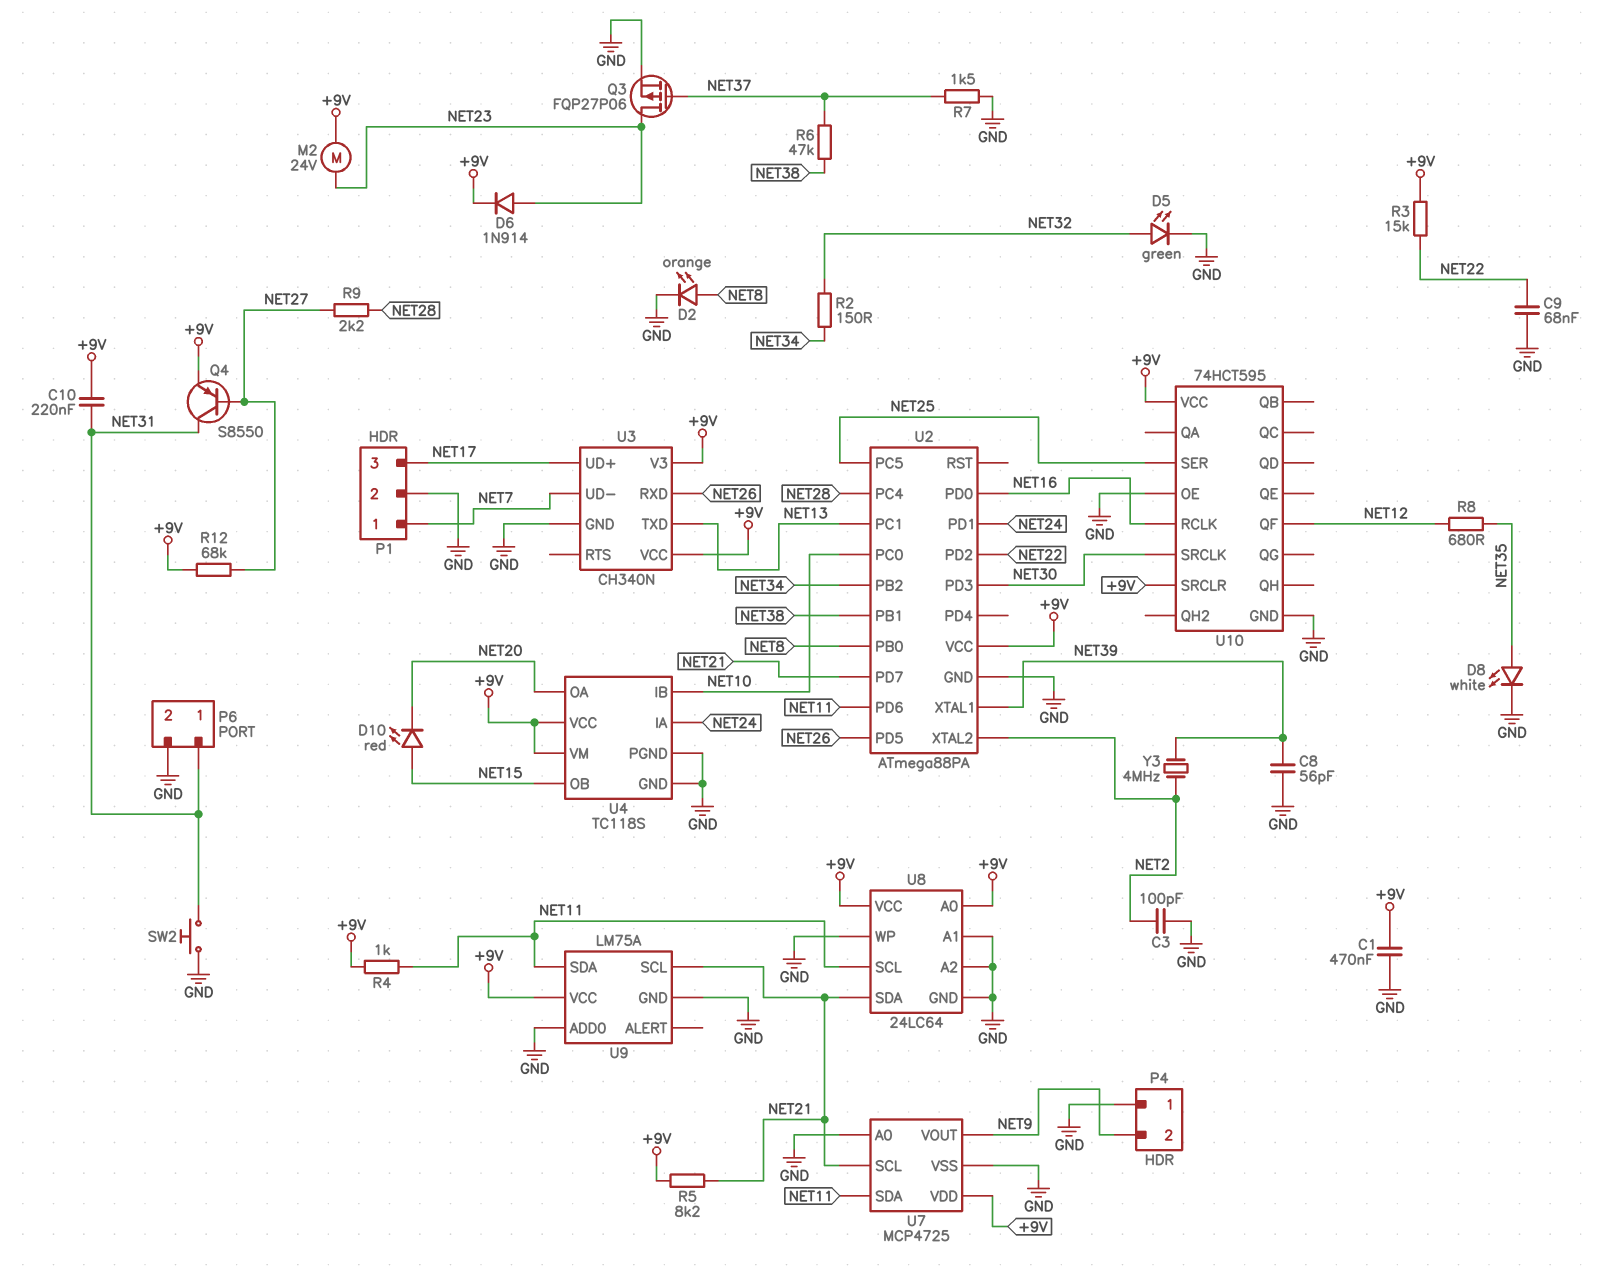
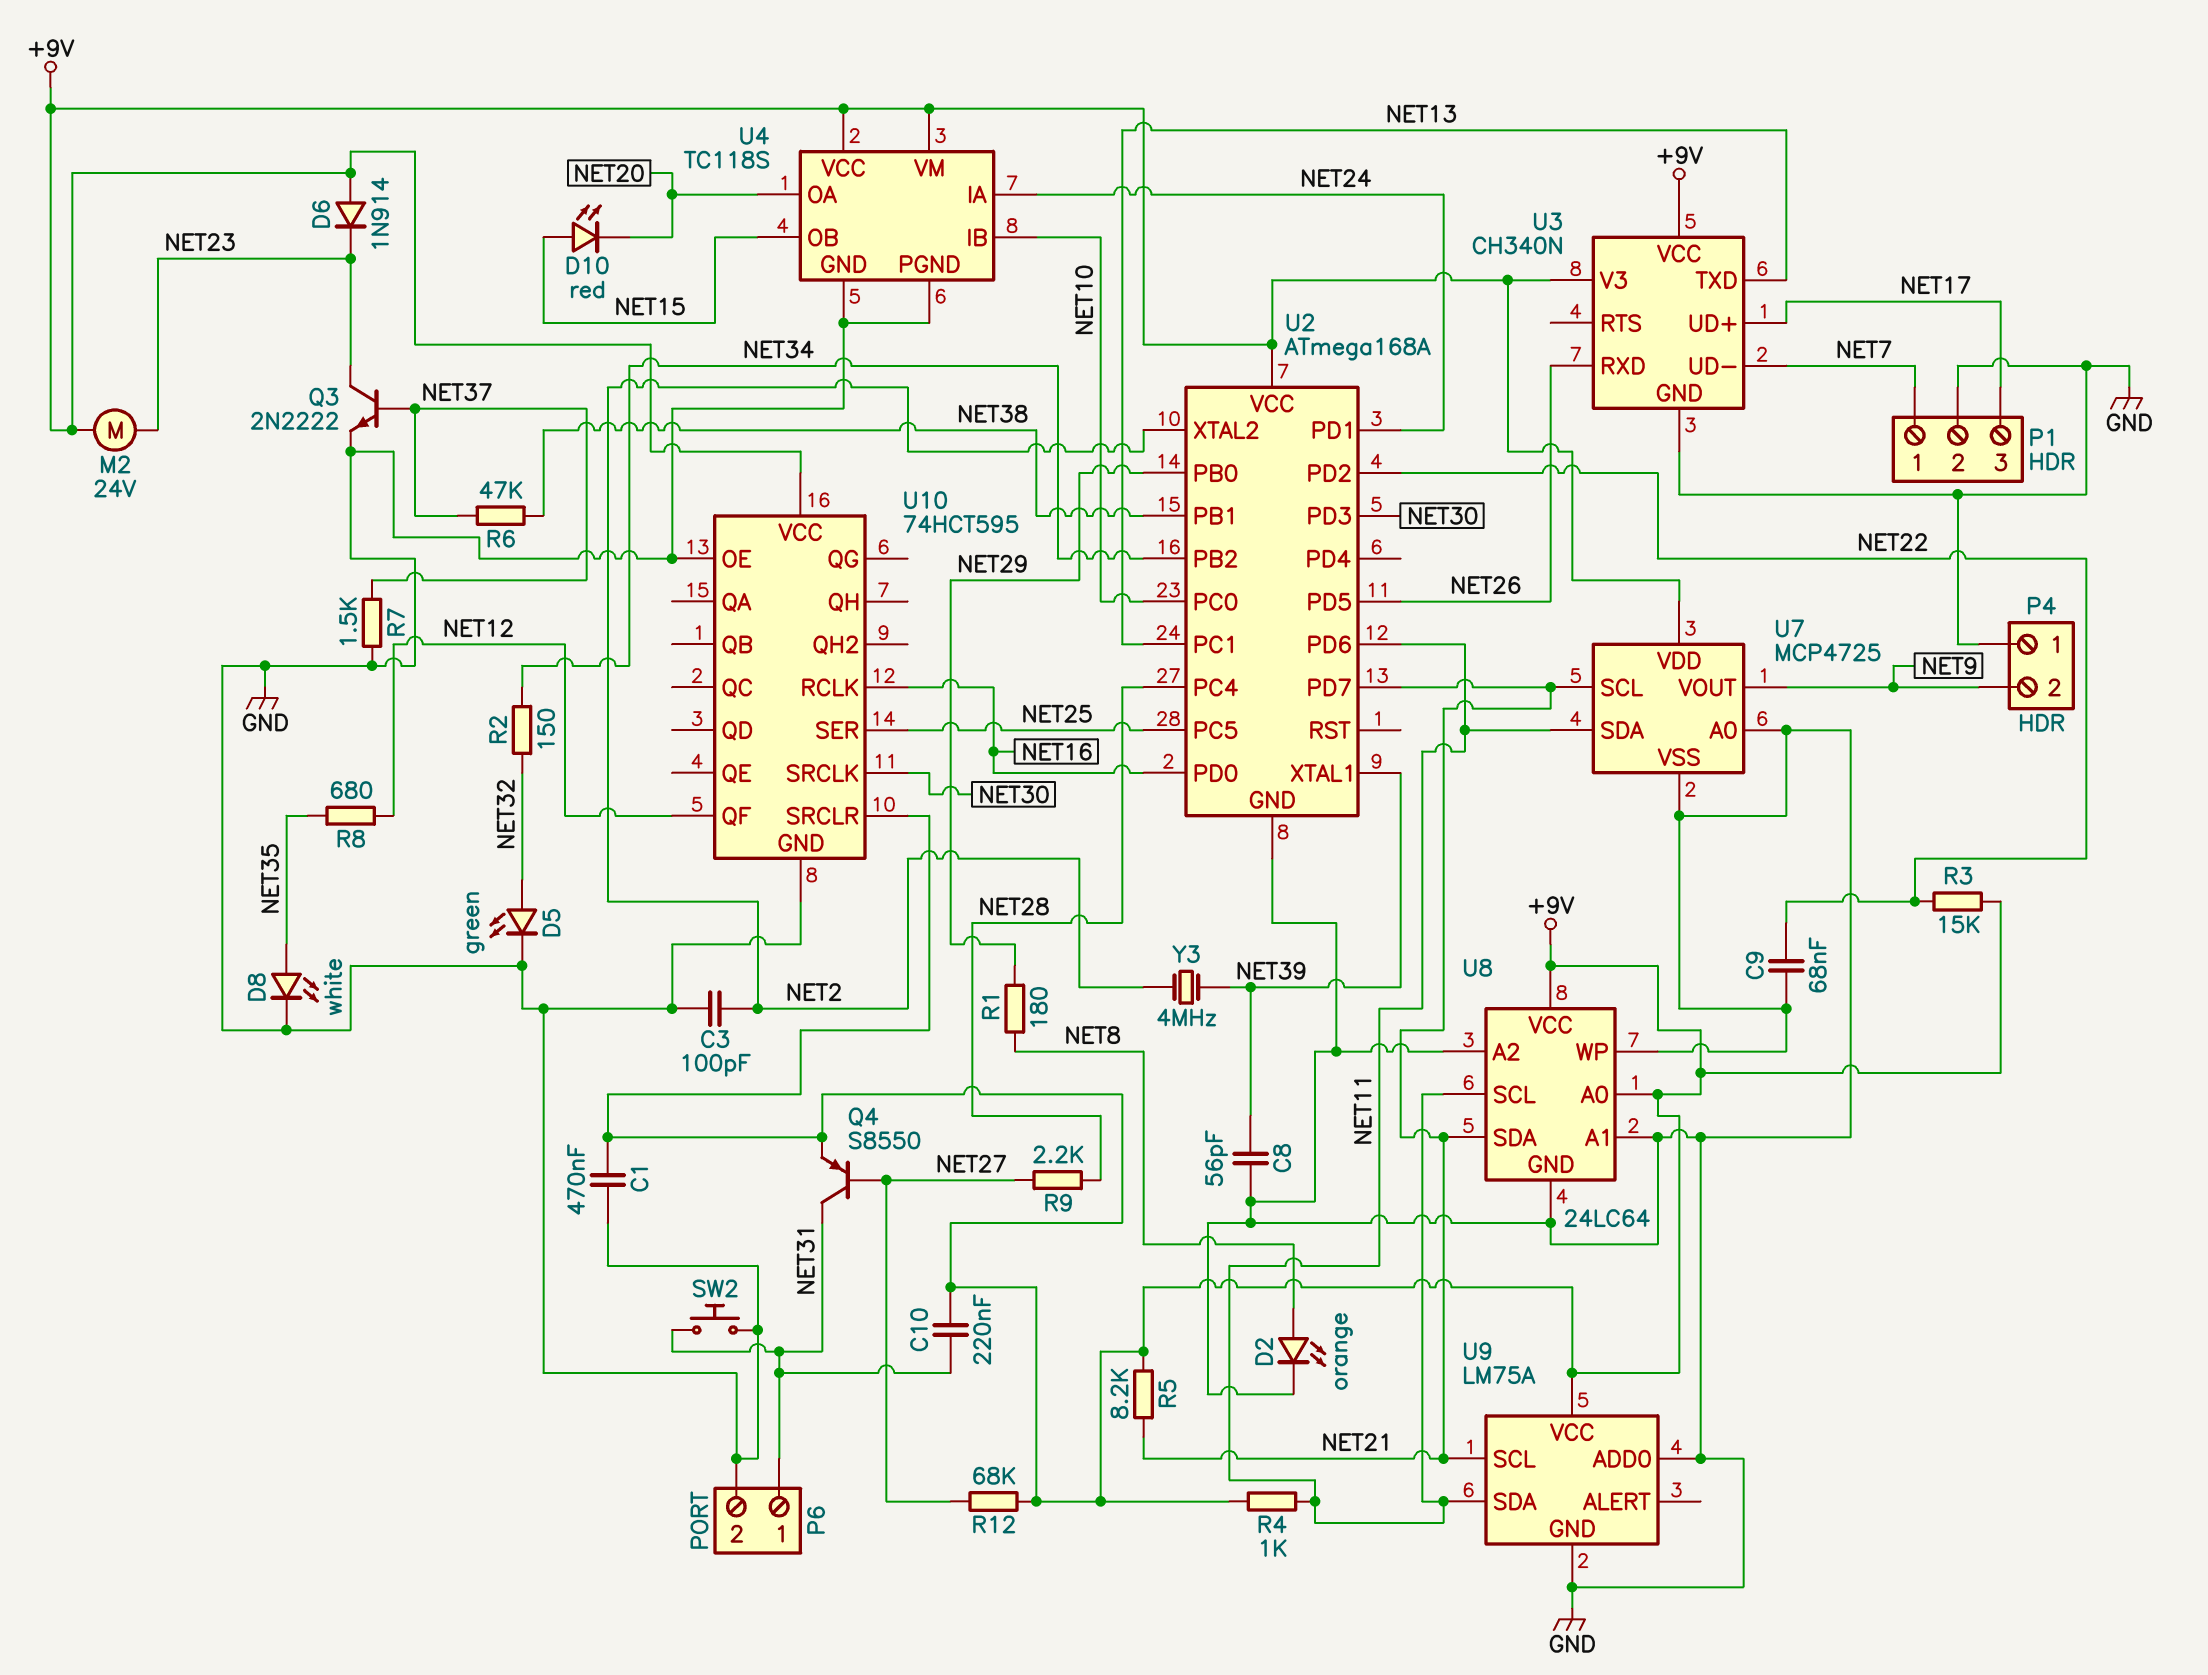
D6: diode 1N914 (A NET23, K +9V) -> diode 1N914 (A +9V, K NET23)
Q3: PMOS FQP27P06 (G NET37, D NET23, S GND) -> NPN 2N2222 (B NET37, C NET23, E GND)
R1: none -> 180 (NET8, NET29)
U2: ATmega88PA -> ATmega168A
U2 pin PB0: NET8 -> NET29

